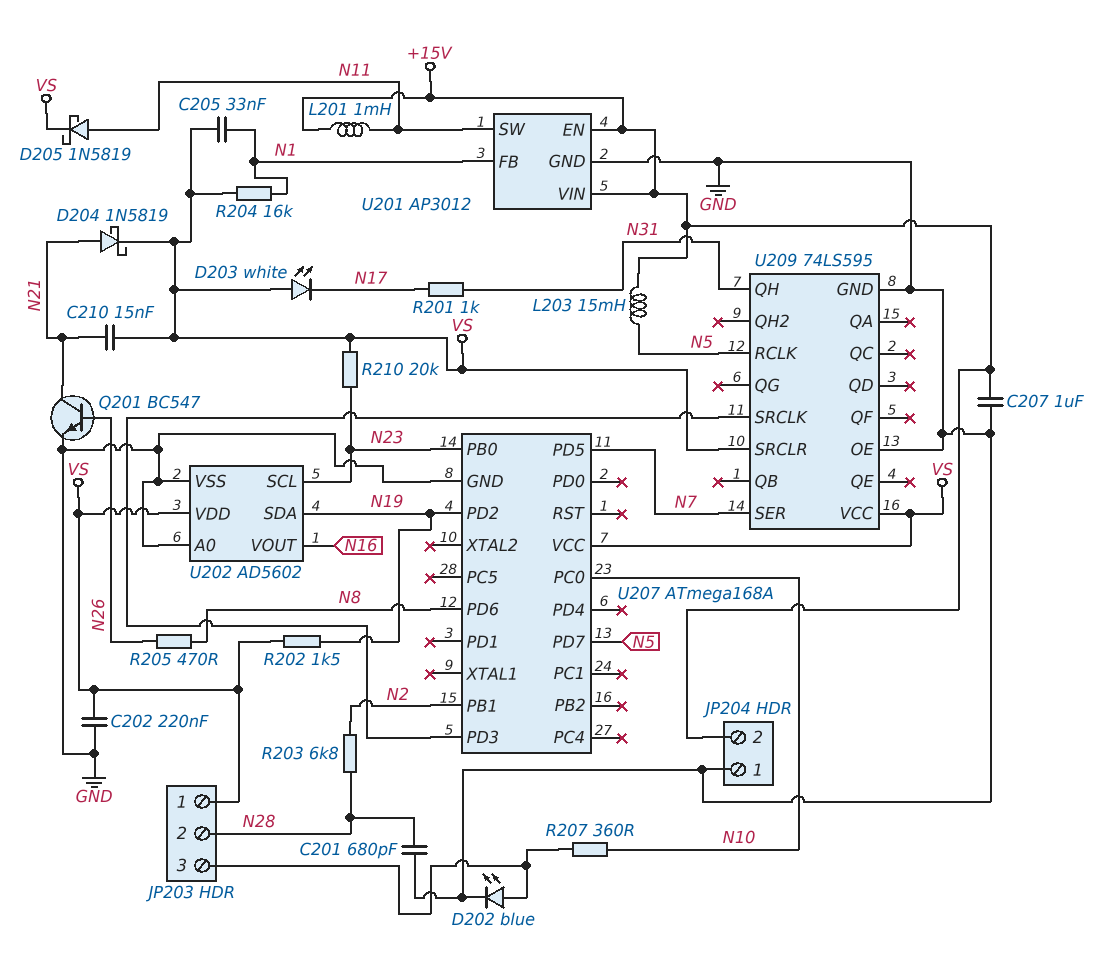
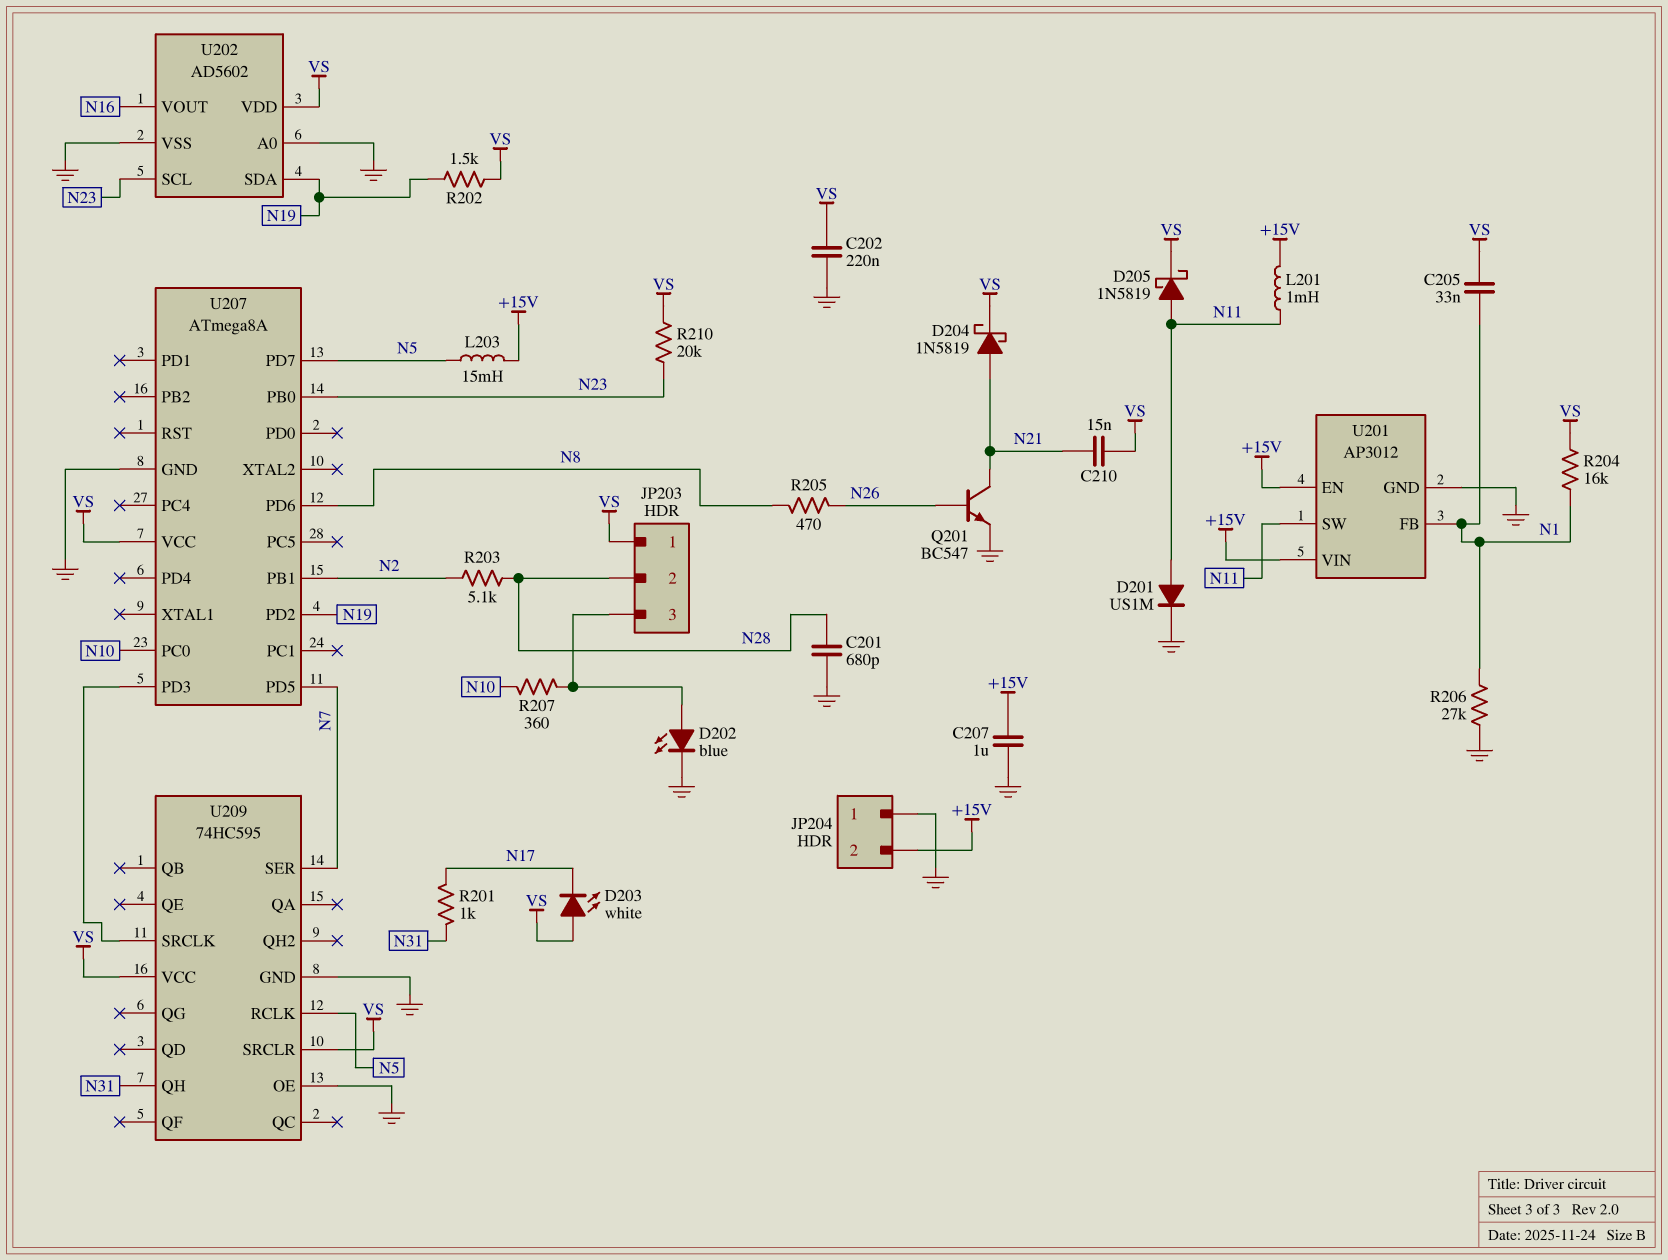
D201: none -> diode US1M (A N11, K GND)
R203: 6.8k (N2, N28) -> 5.1k (N2, N28)
R206: none -> 27k (GND, N1)
U207: ATmega168A -> ATmega8A
U209: 74LS595 -> 74HC595

